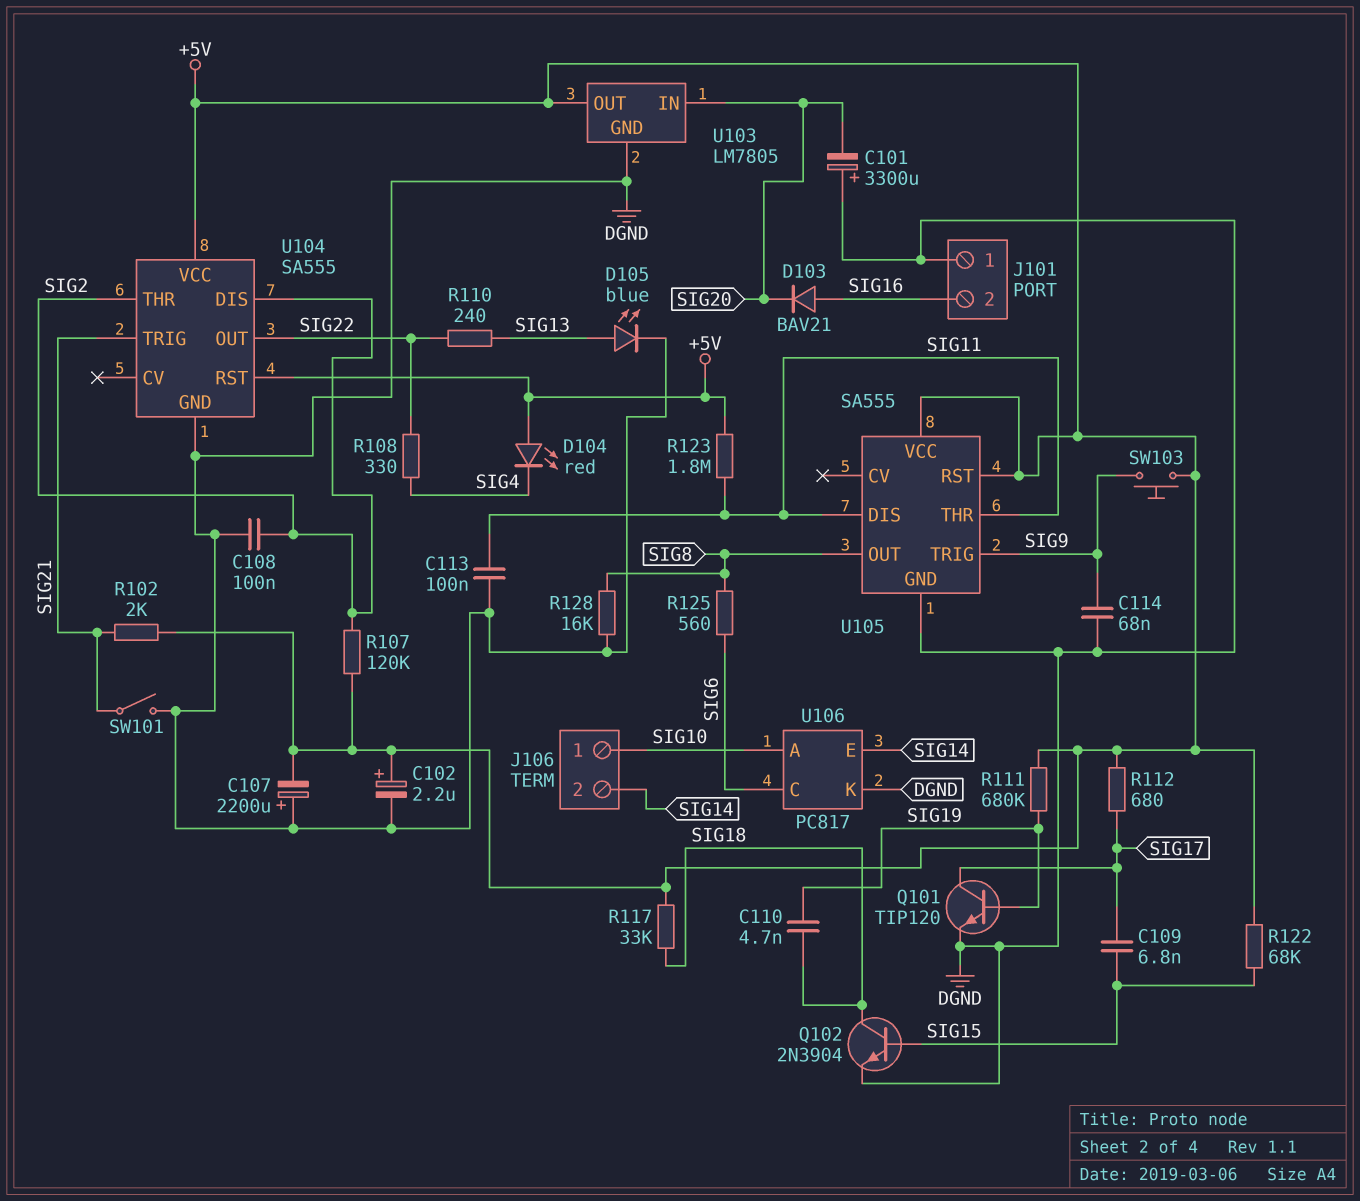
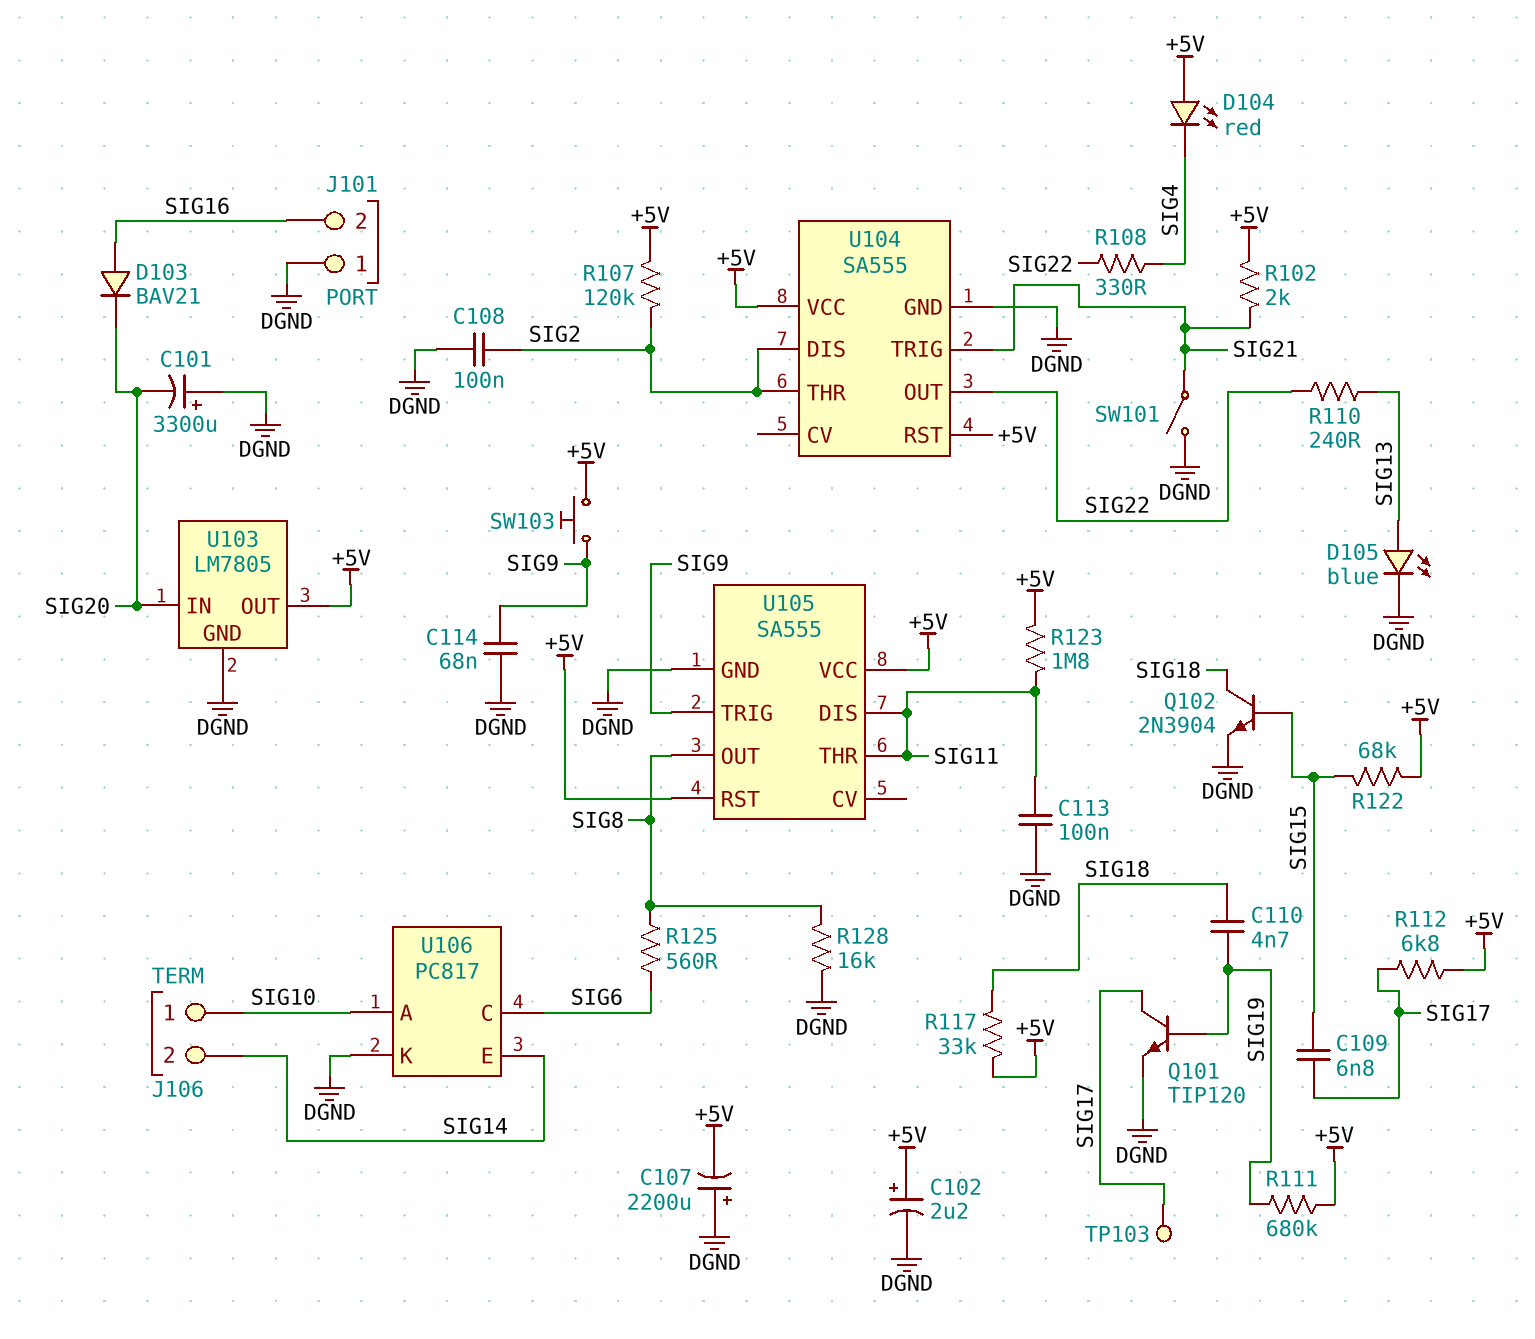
R112: 680 (+5V, SIG17) -> 6.8k (+5V, SIG17)
TP103: none -> test point (SIG17)

